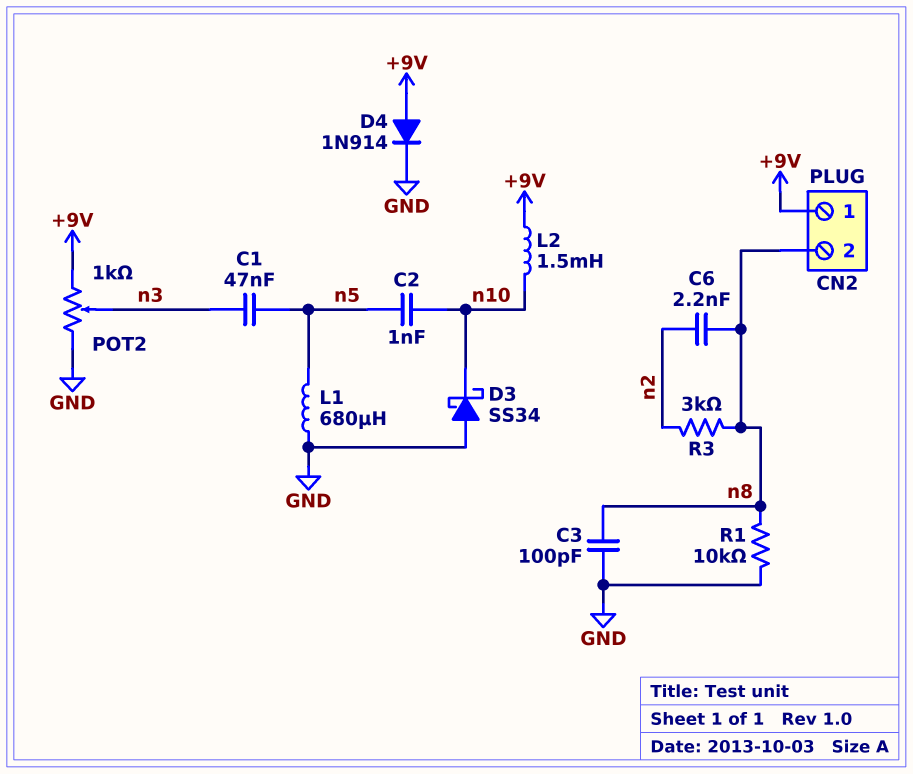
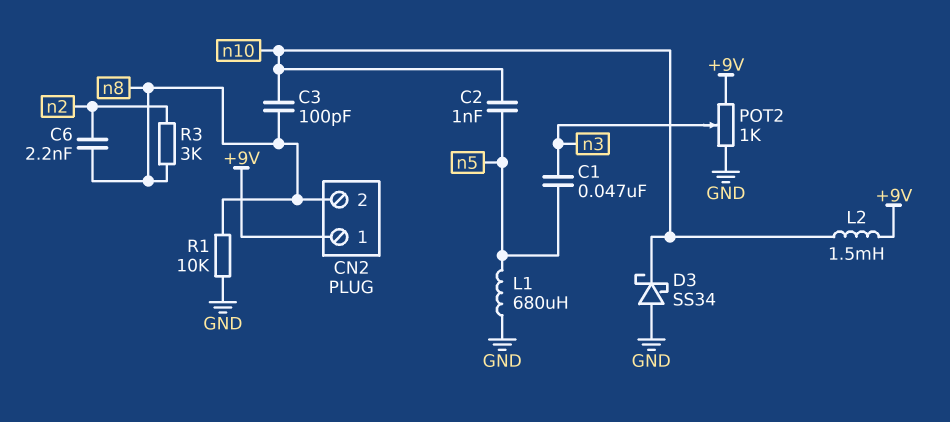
C3: 100pF (GND, n8) -> 100pF (n8, n10)
D4: diode 1N914 (A +9V, K GND) -> none

